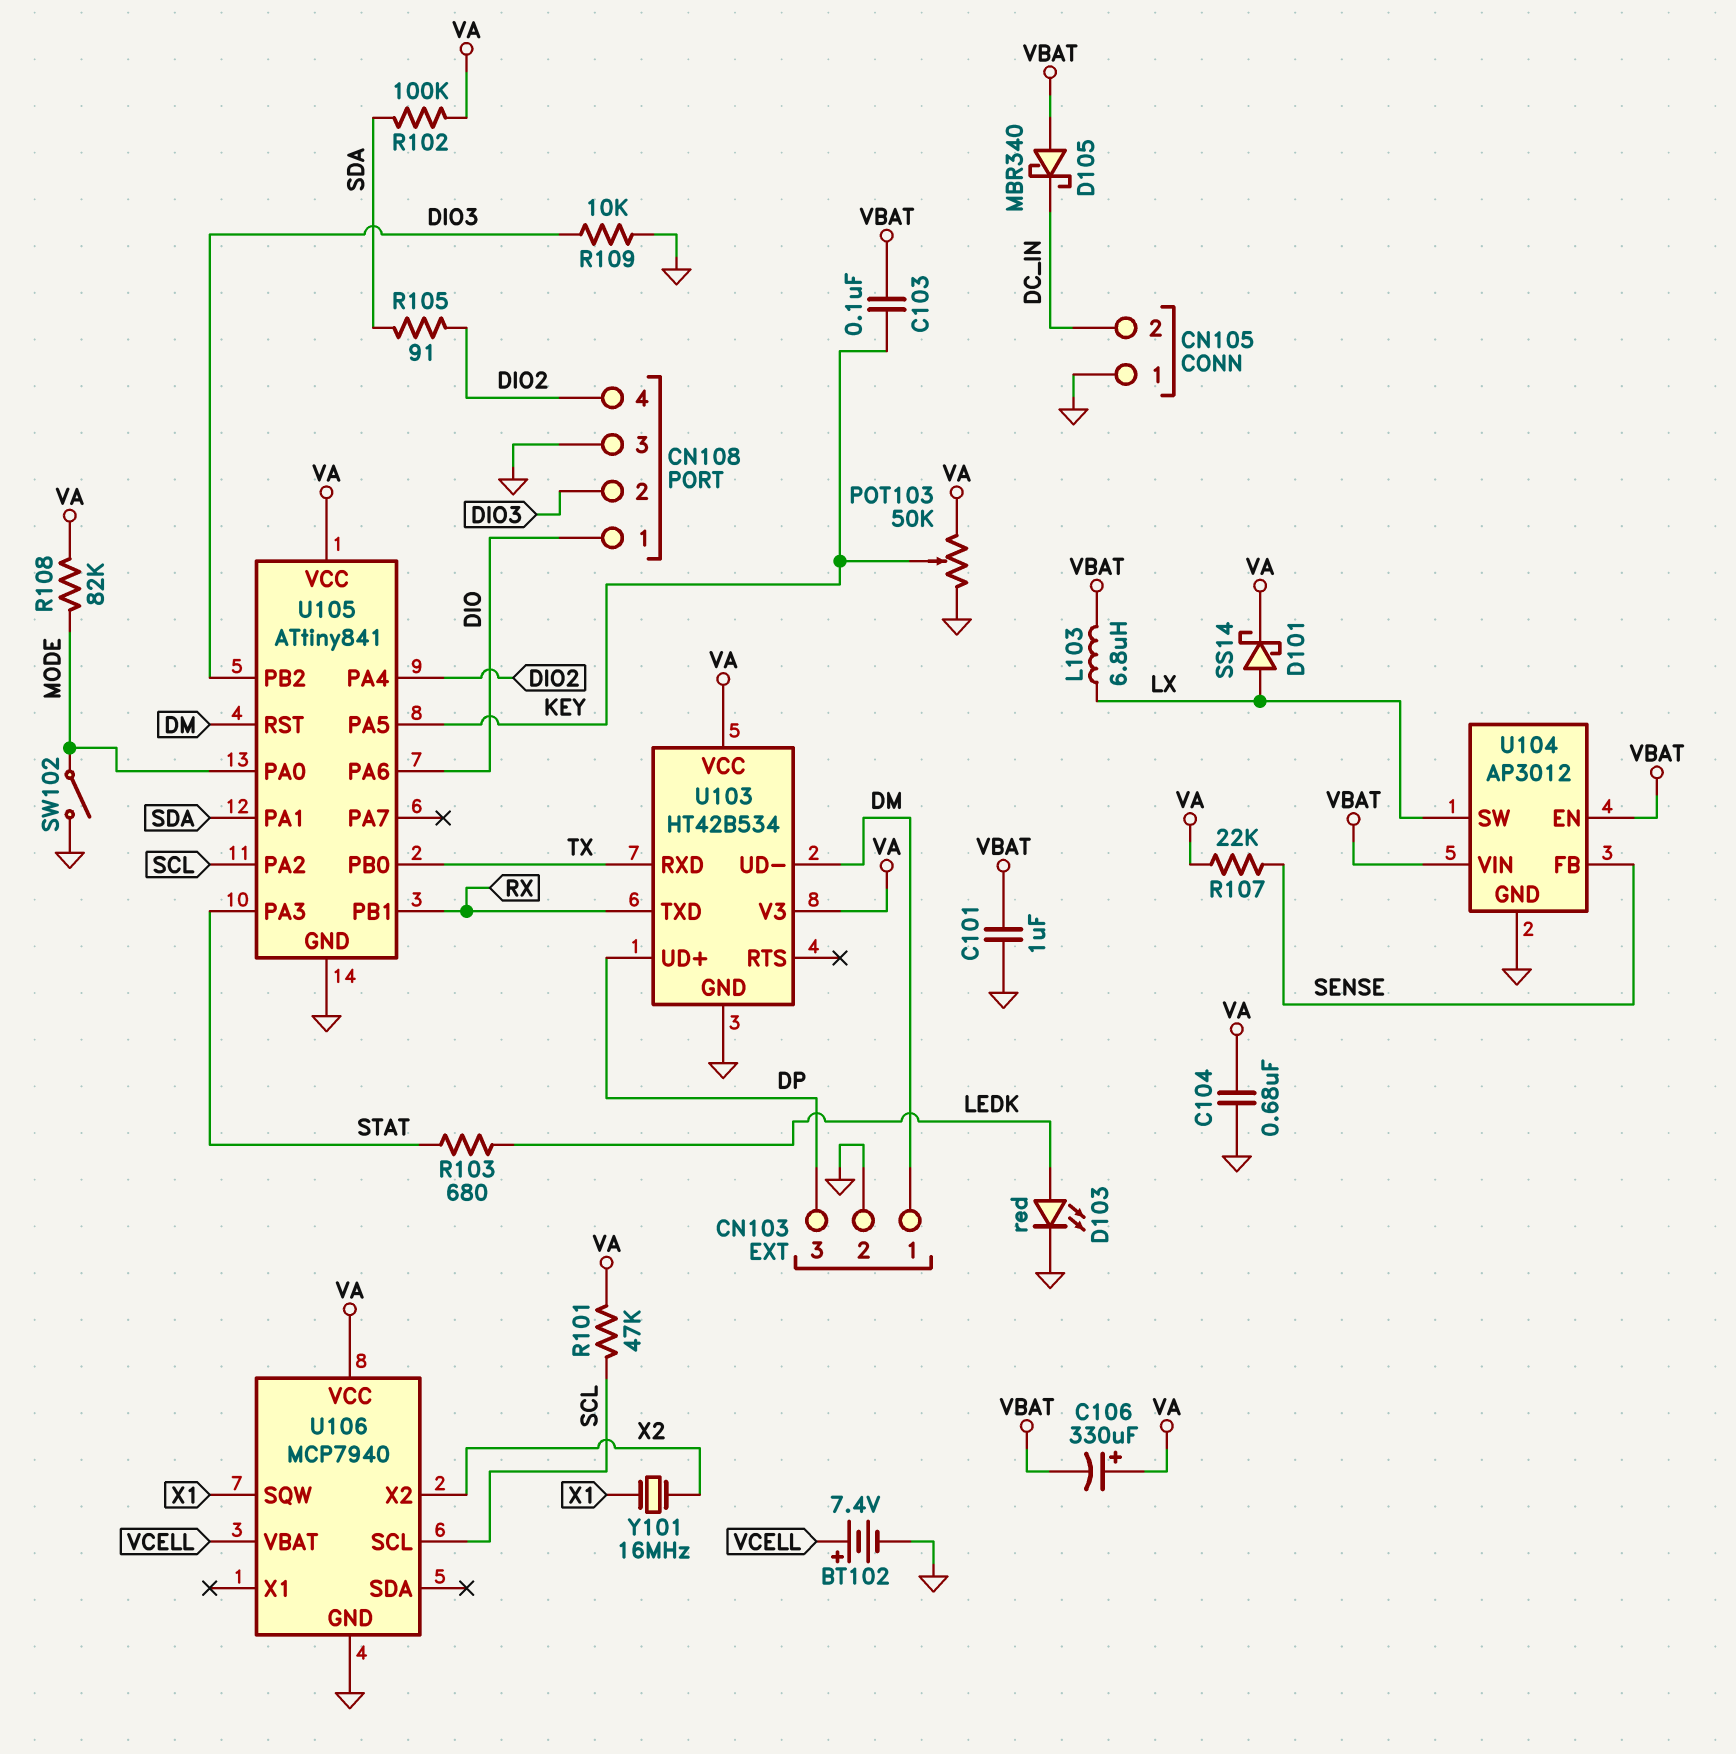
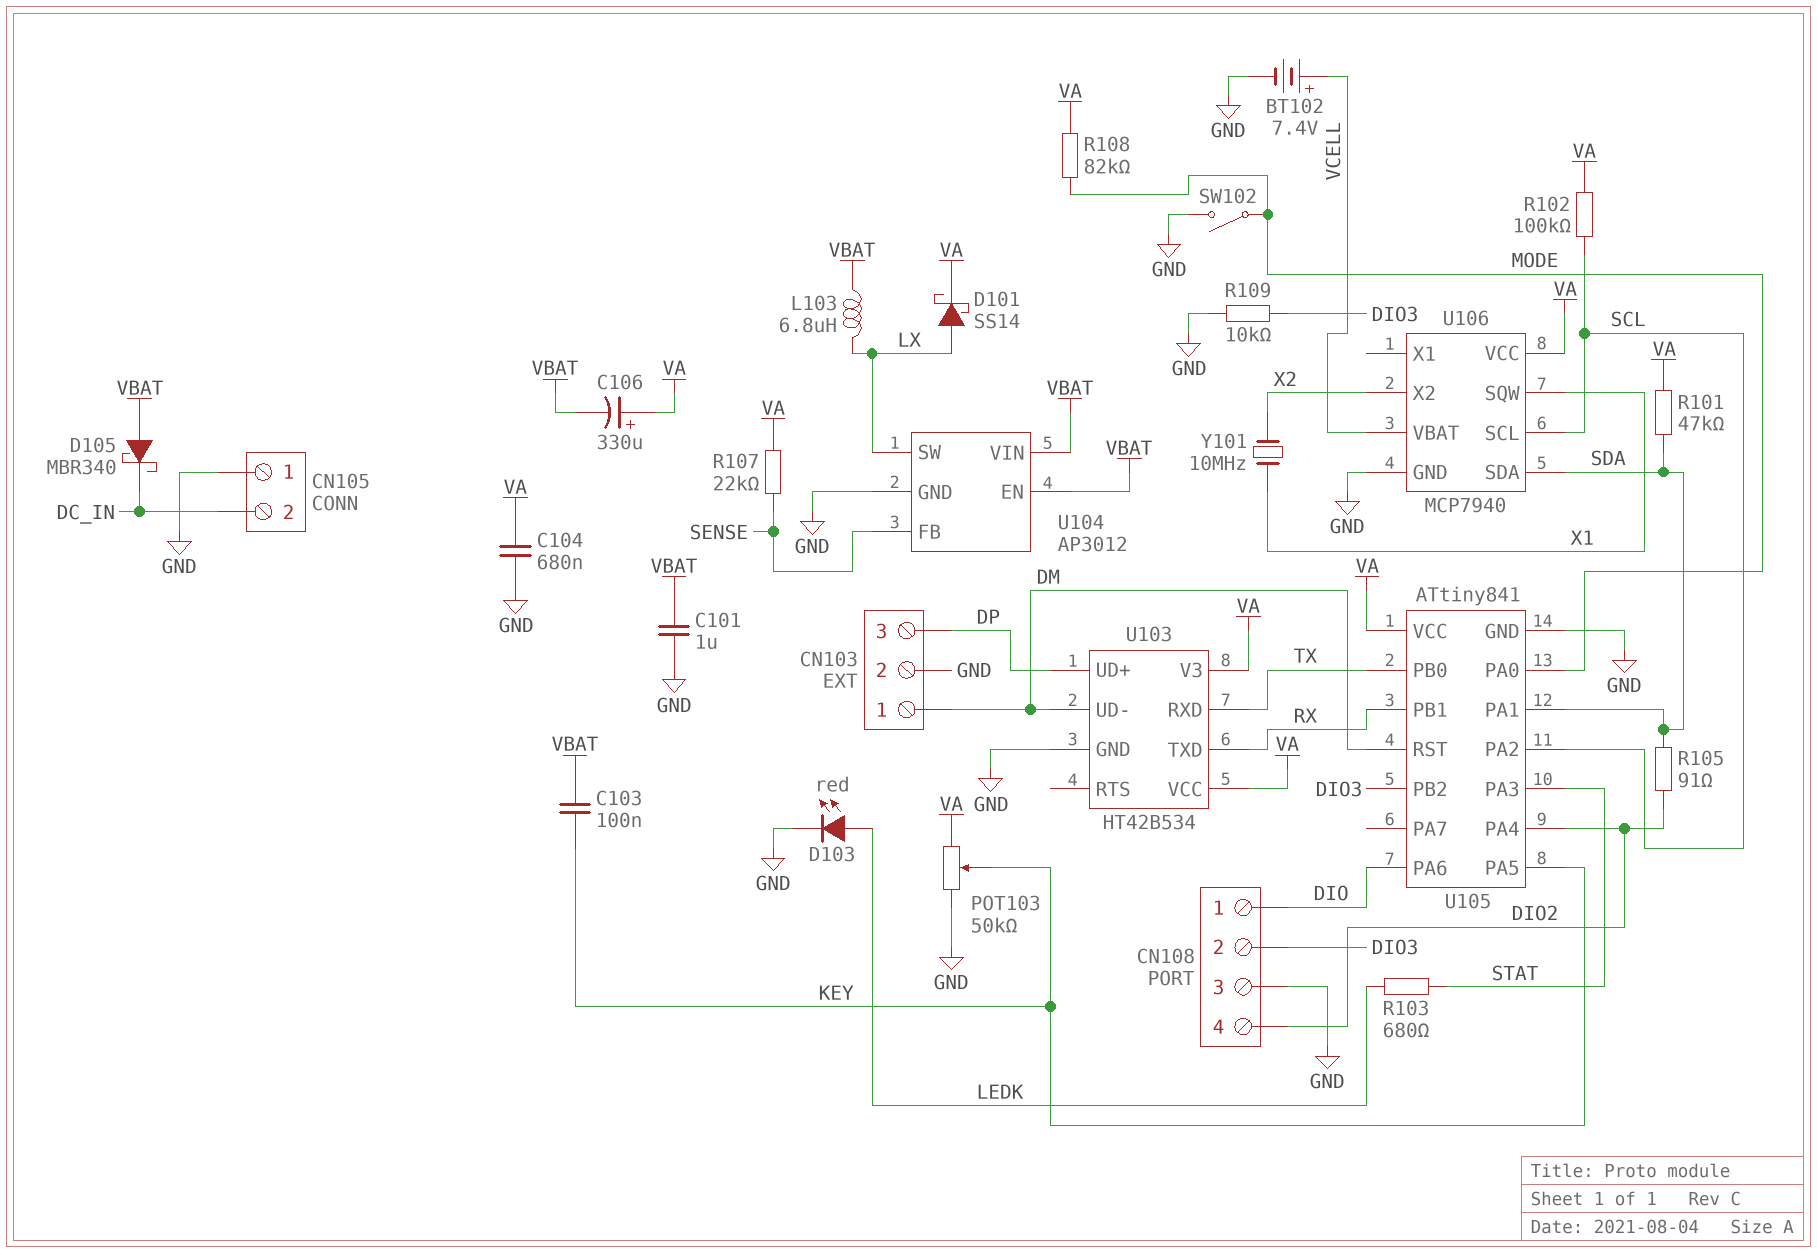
R101: 47k (SCL, VA) -> 47k (SDA, VA)
R102: 100k (SDA, VA) -> 100k (SCL, VA)
U106 pin SDA: none -> SDA
Y101: 16MHz (X1, X2) -> 10MHz (X1, X2)

